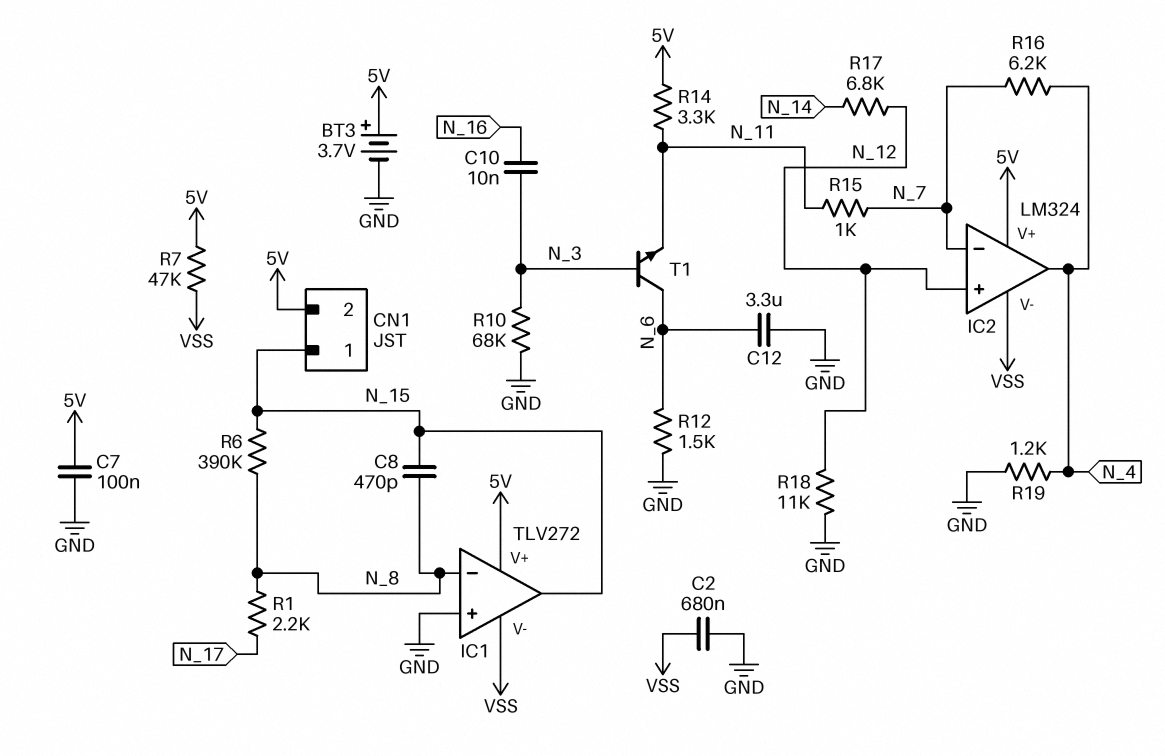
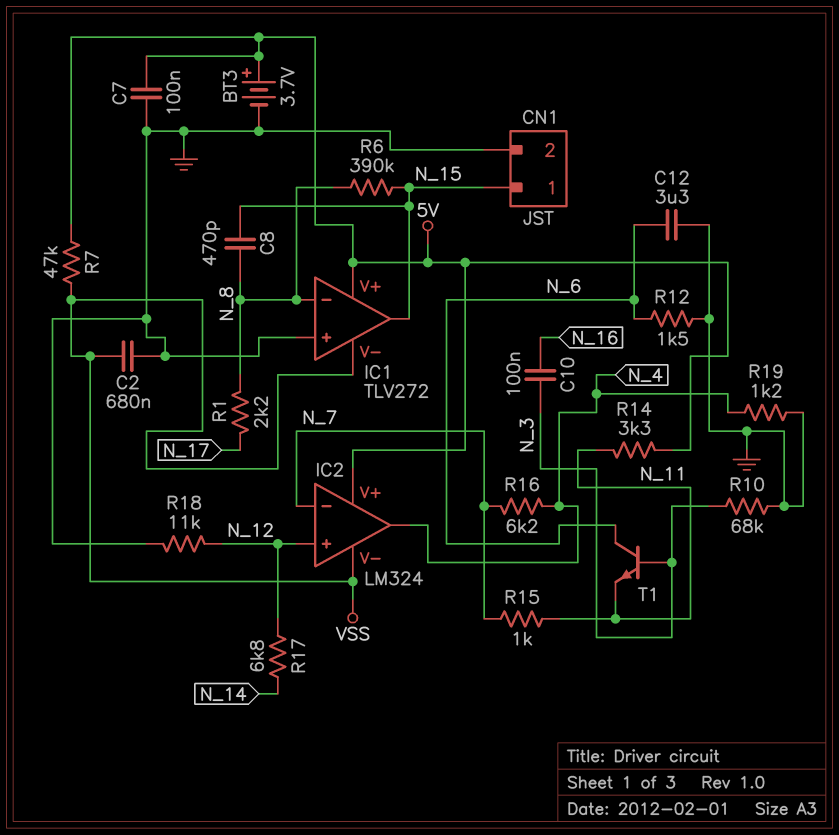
C10: 10nF (N_3, N_16) -> 100nF (N_3, N_16)
CN1 pin 2: 5V -> GND

